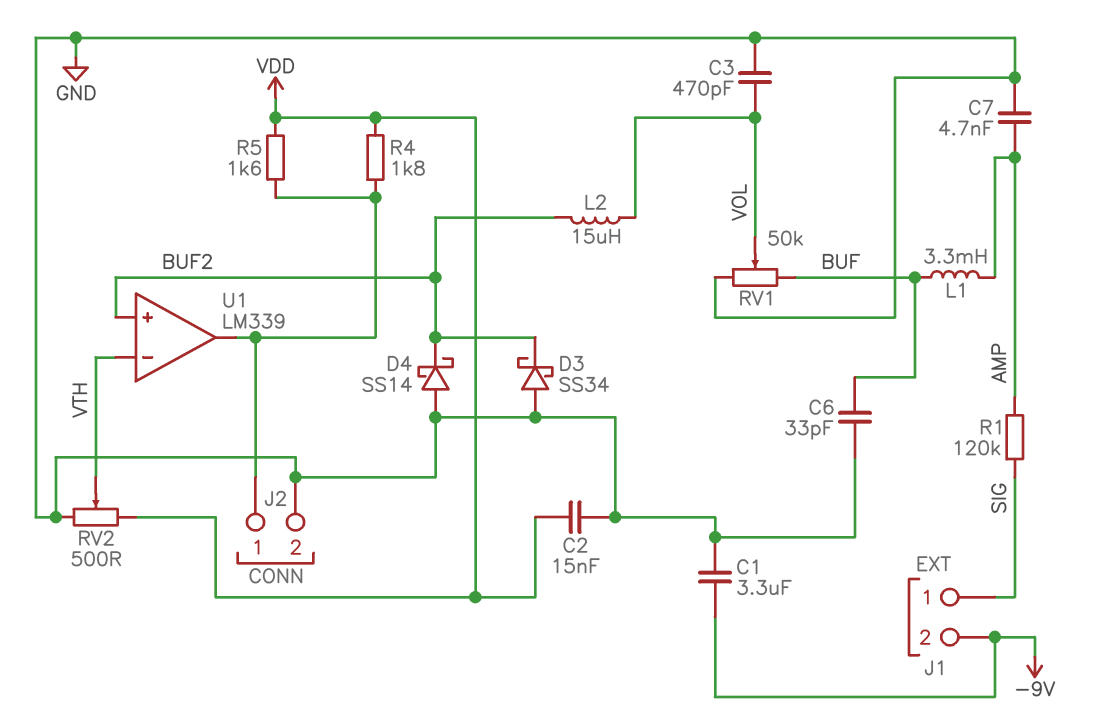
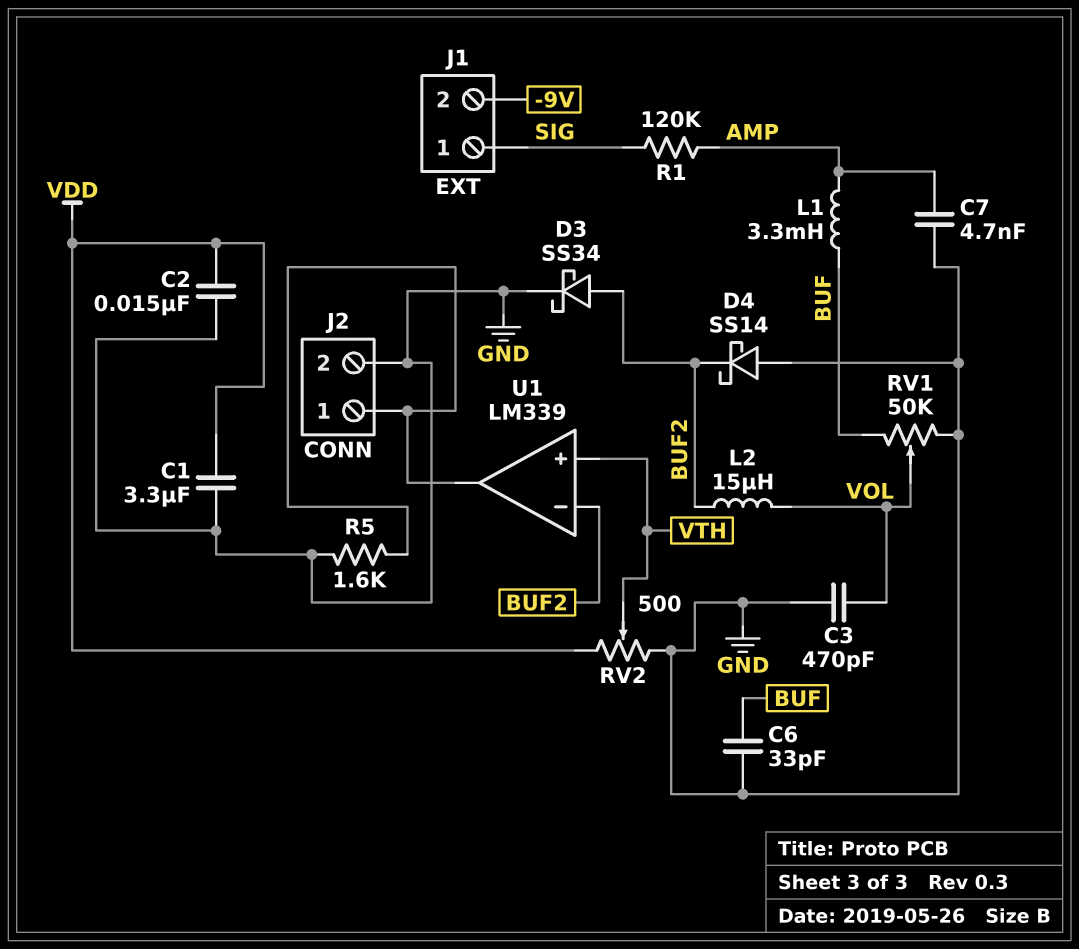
C1: 3.3uF (-9V, GND) -> 3.3uF (GND, VDD)
D3: schottky SS34 (A GND, K BUF2) -> schottky SS34 (A BUF2, K GND)
R4: 1.8k (J2/1, VDD) -> none
R5: 1.6k (J2/1, VDD) -> 1.6k (GND, J2/1)
U1 pin in+: BUF2 -> VTH
U1 pin in-: VTH -> BUF2

